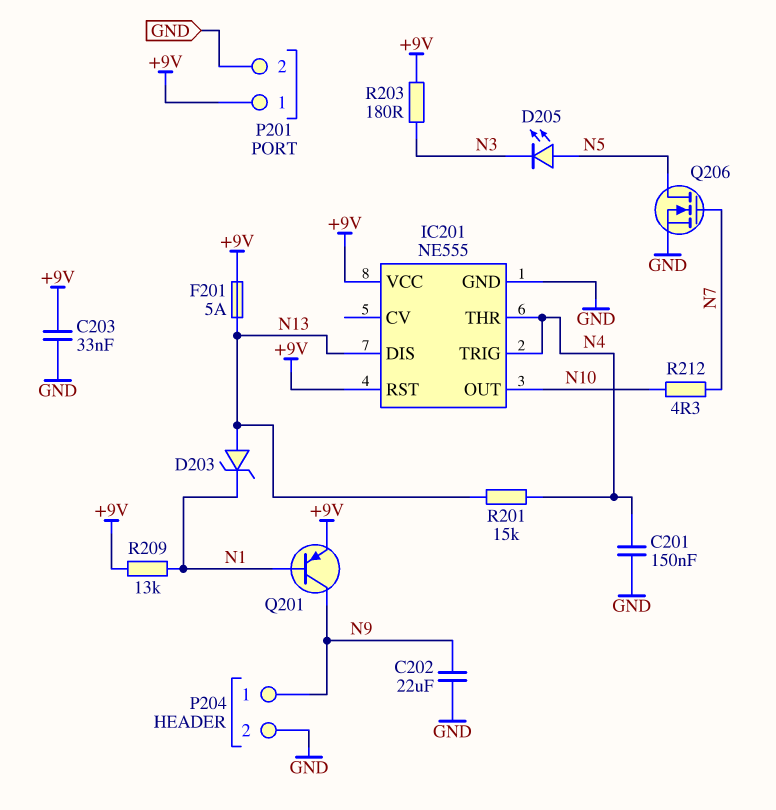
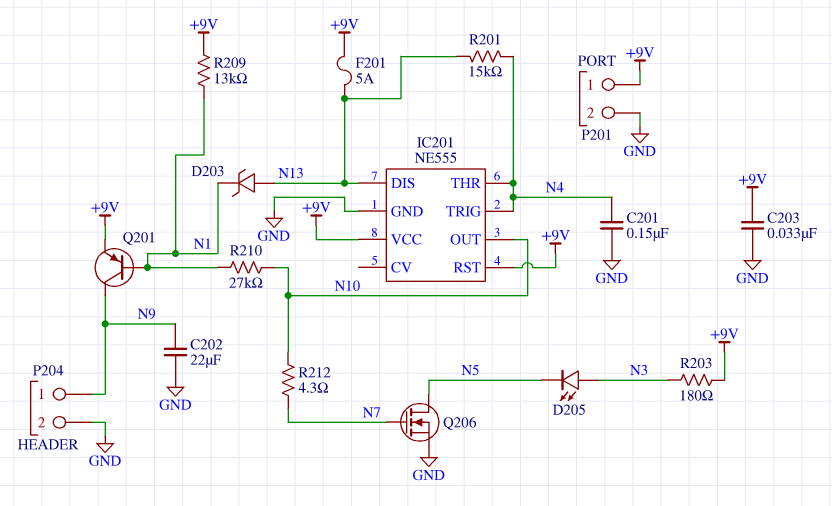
D205: LED (A N5, K N3) -> LED (A N3, K N5)
R210: none -> 27k (N1, N10)

